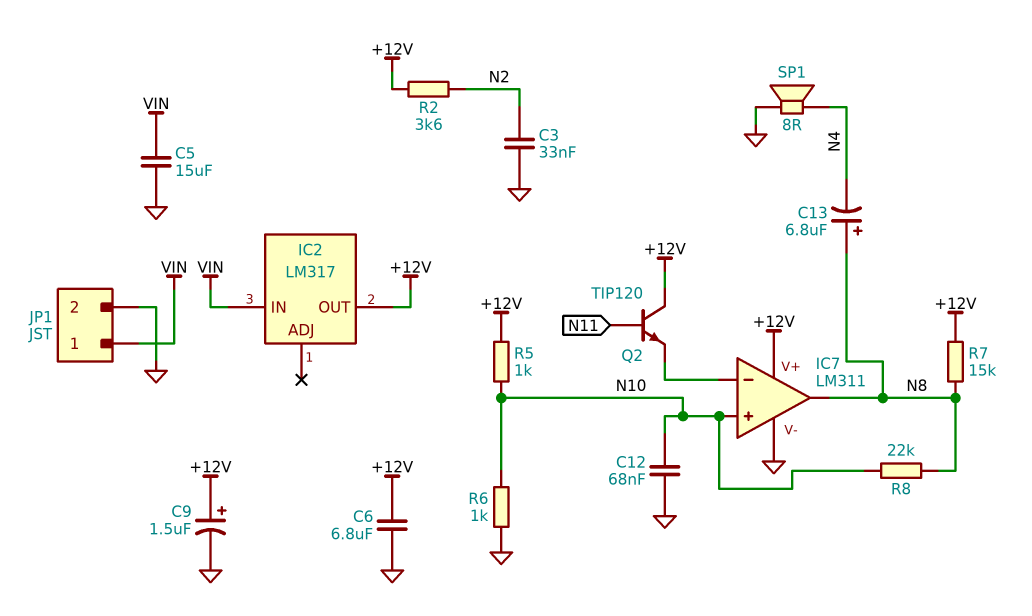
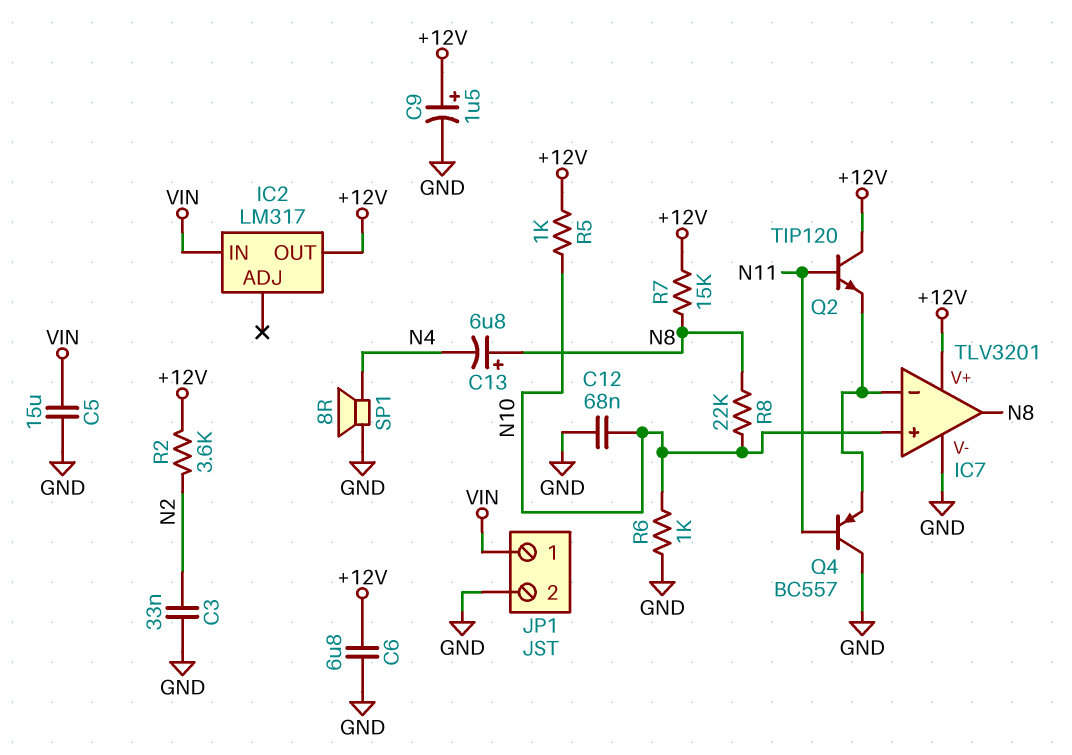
IC7: LM311 -> TLV3201
Q4: none -> PNP BC557 (B N11, C GND, E IC7/in-)

